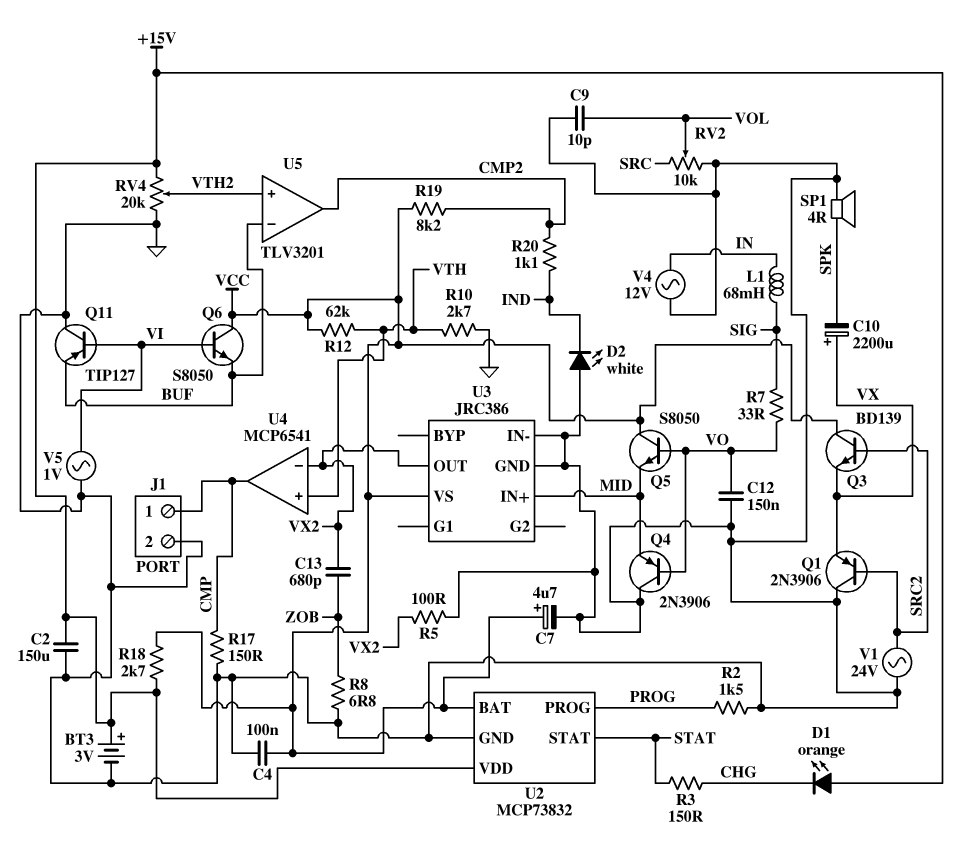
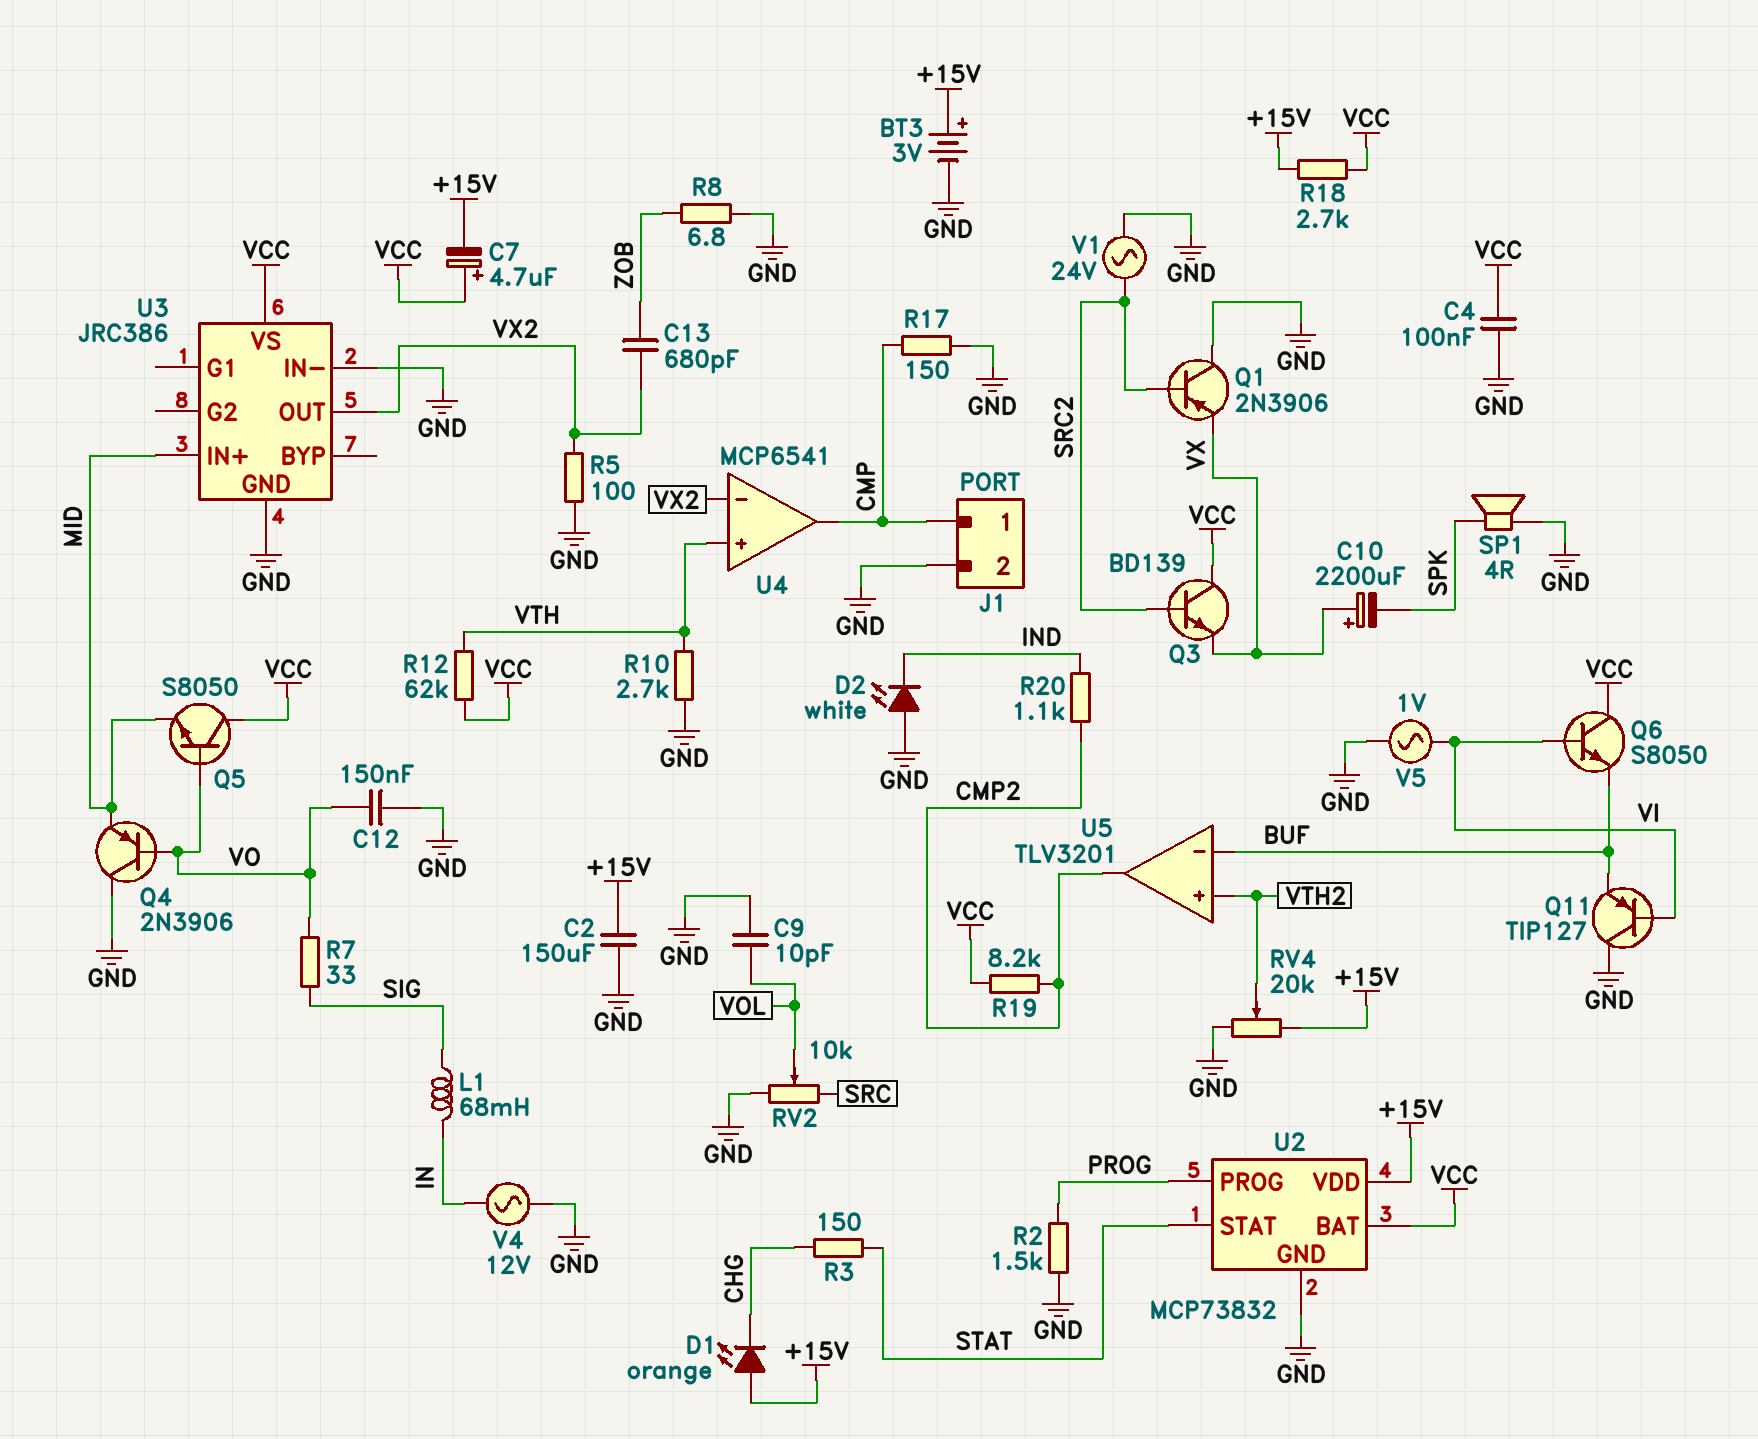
C7: 4.7uF (plus VCC, minus GND) -> 4.7uF (plus VCC, minus +15V)

